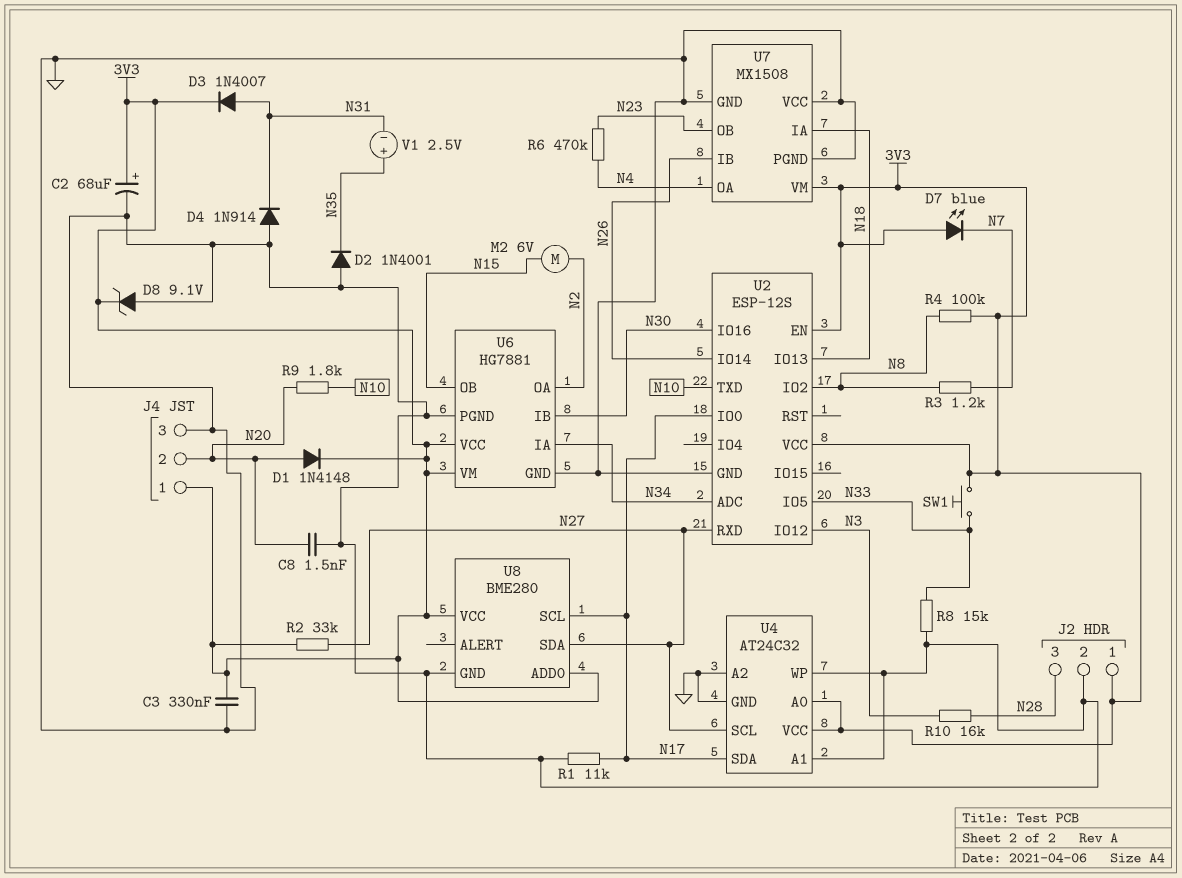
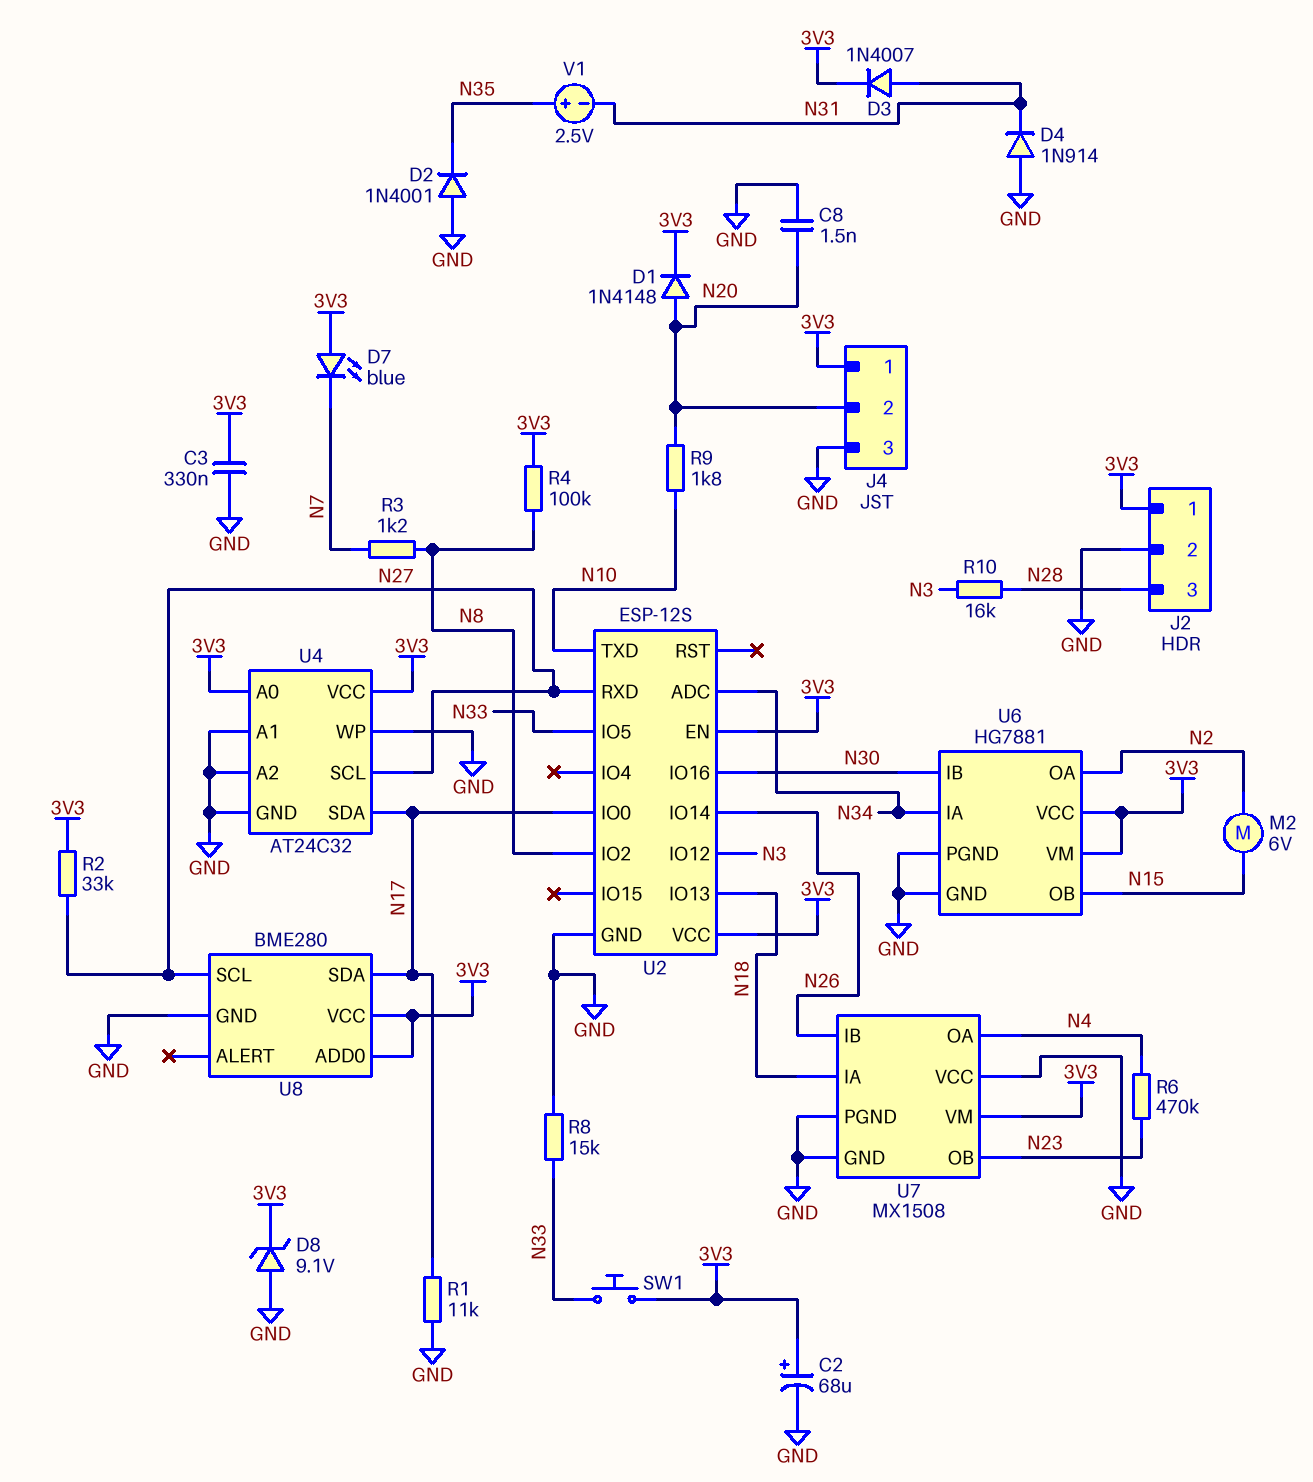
U8 pin SCL: N17 -> N27
U8 pin SDA: N27 -> N17

